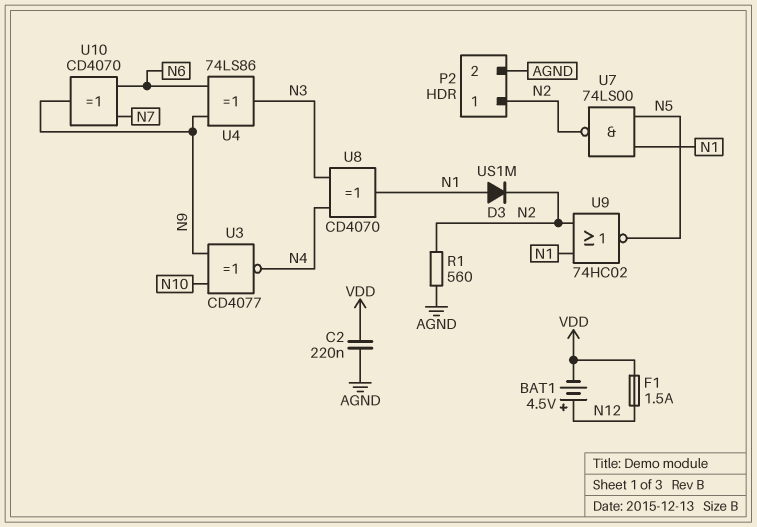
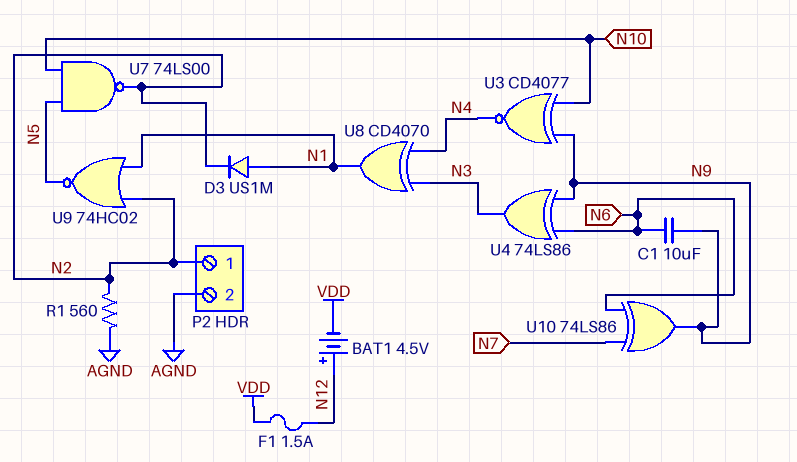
C1: none -> 10uF (N6, N9)
C2: 220nF (AGND, VDD) -> none
U7: NAND 74LS00 (in N1, in N5, out N2) -> NAND 74LS00 (in N5, in N10, out N2)
U10: XOR CD4070 (in N6, in N7, out N9) -> XOR 74LS86 (in N6, in N7, out N9)

